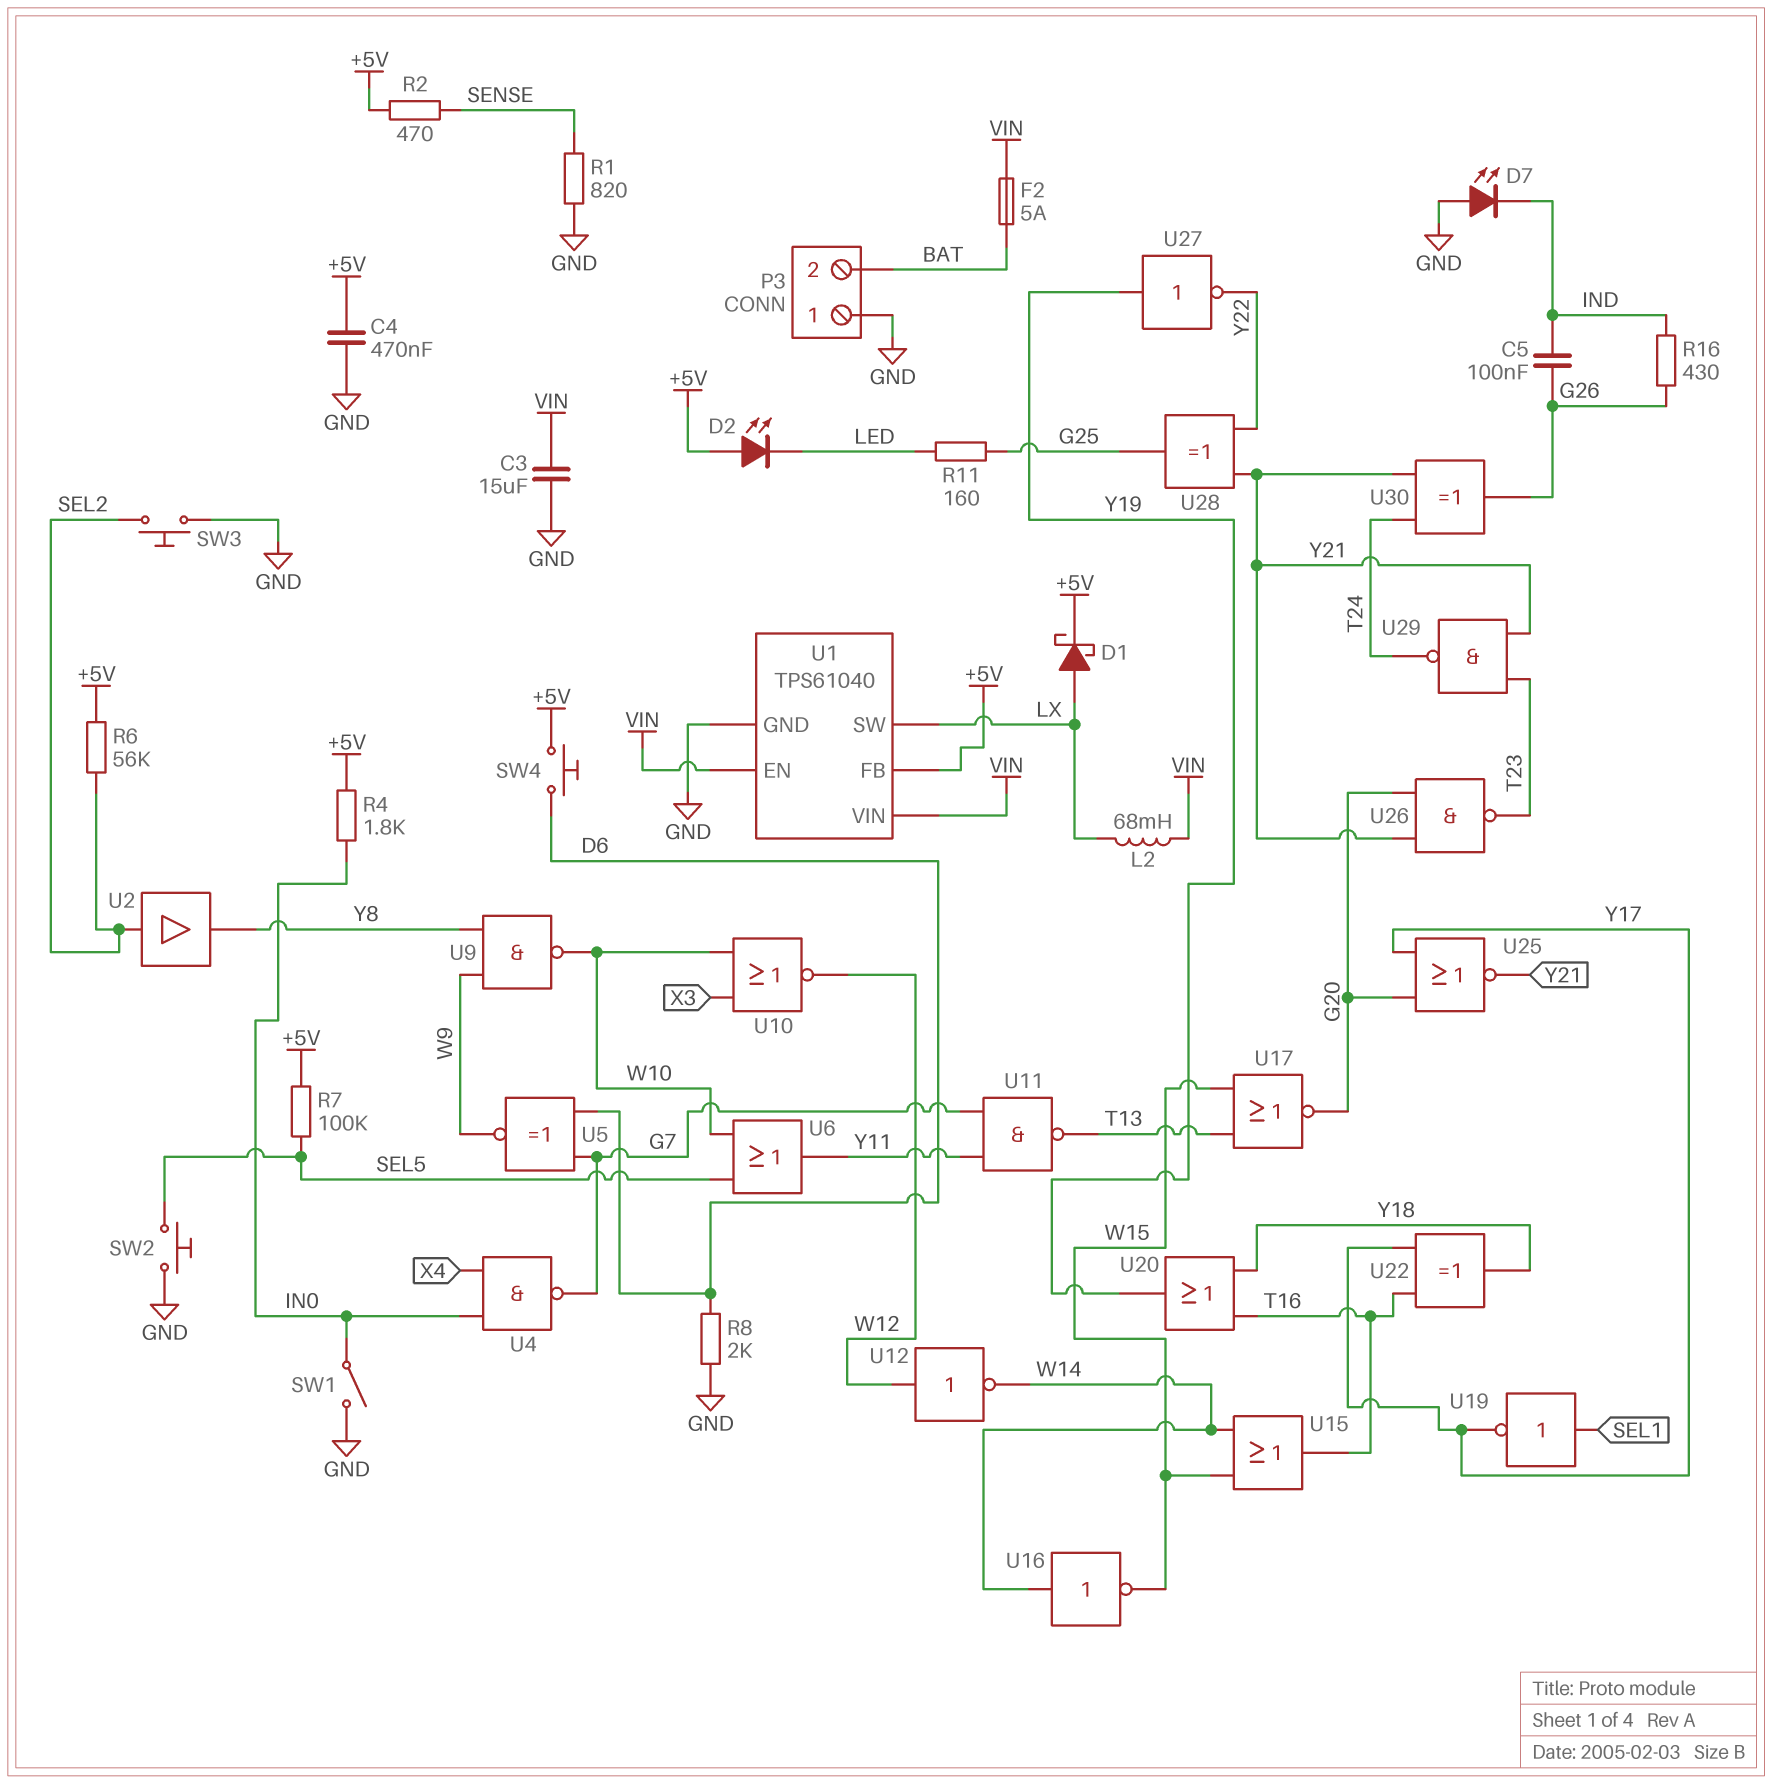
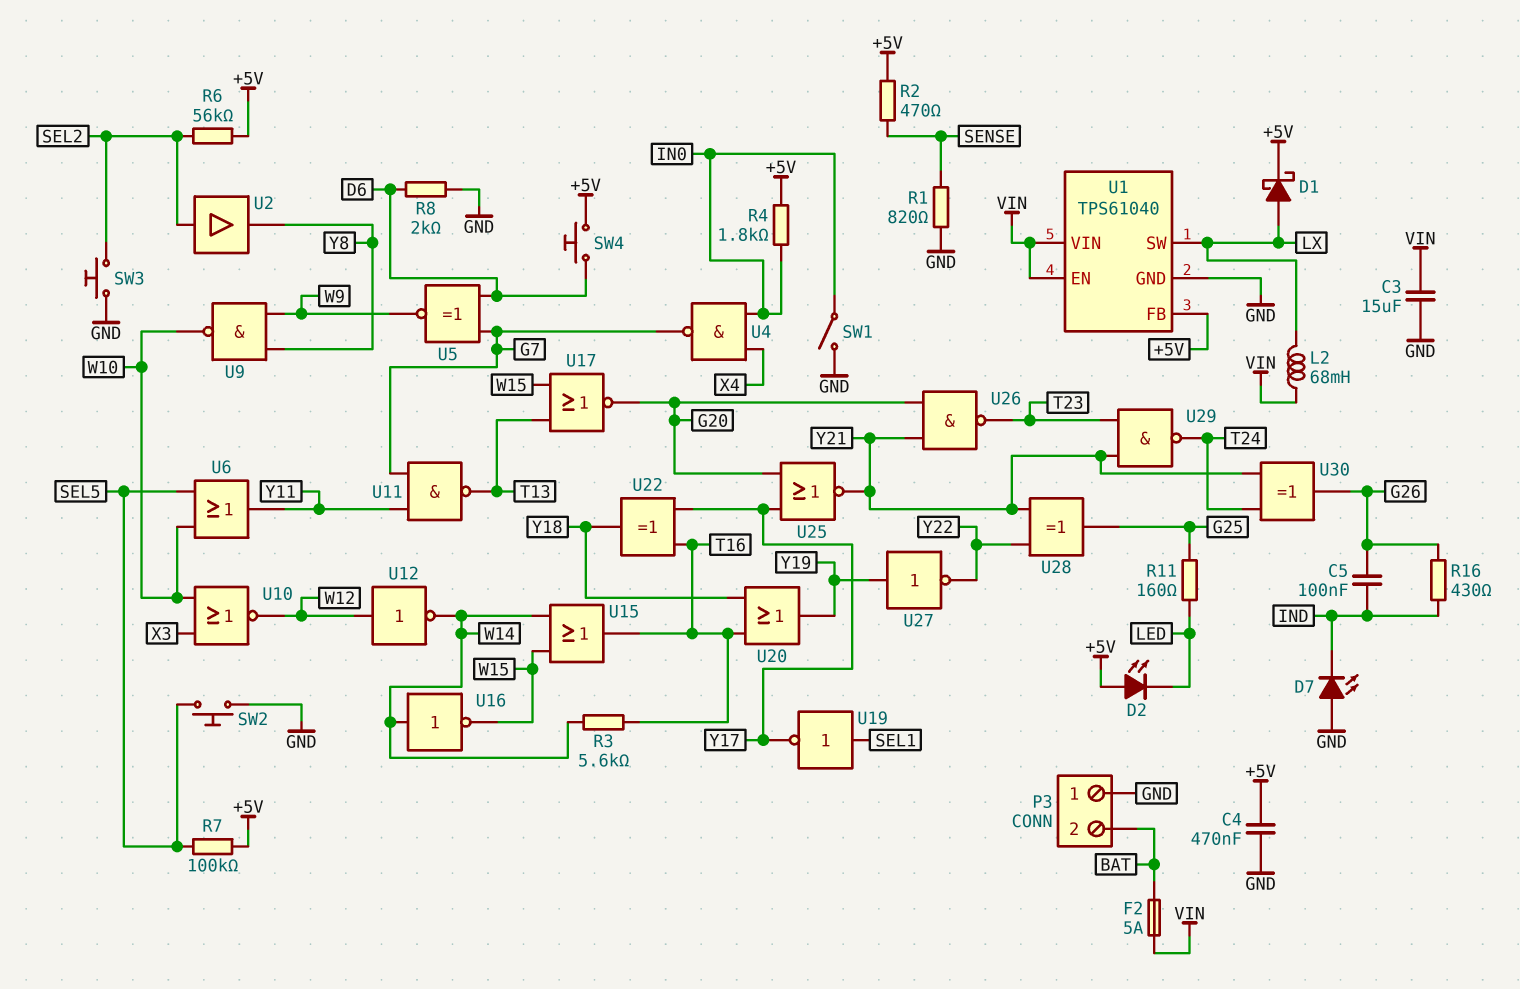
R3: none -> 5.6k (T16, W14)

